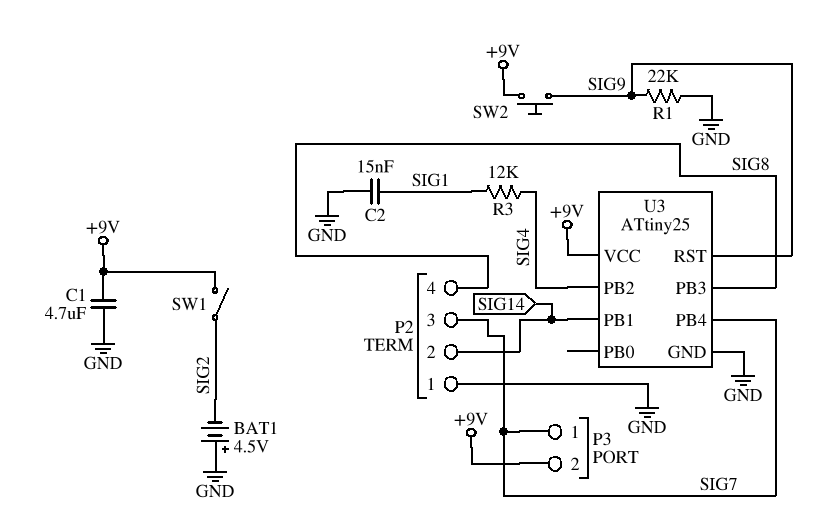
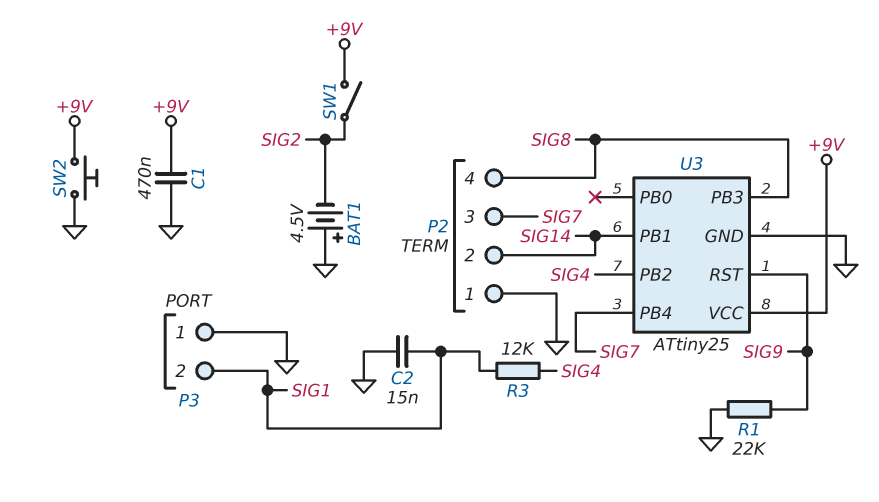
C1: 4.7uF (+9V, GND) -> 470nF (+9V, GND)
P3 pin 1: SIG7 -> GND
P3 pin 2: +9V -> SIG1
SW2: button (+9V, SIG9) -> button (+9V, GND)

